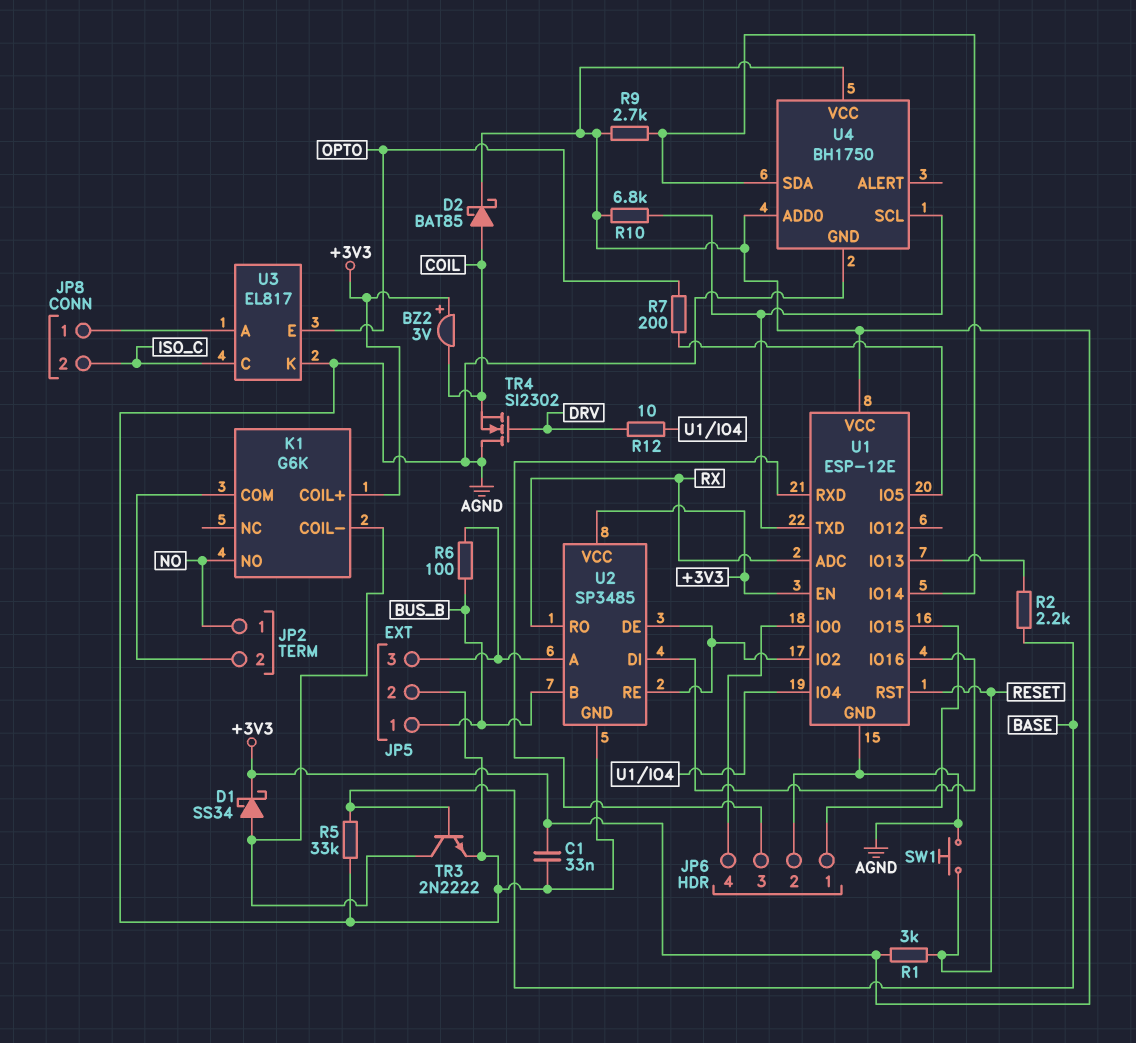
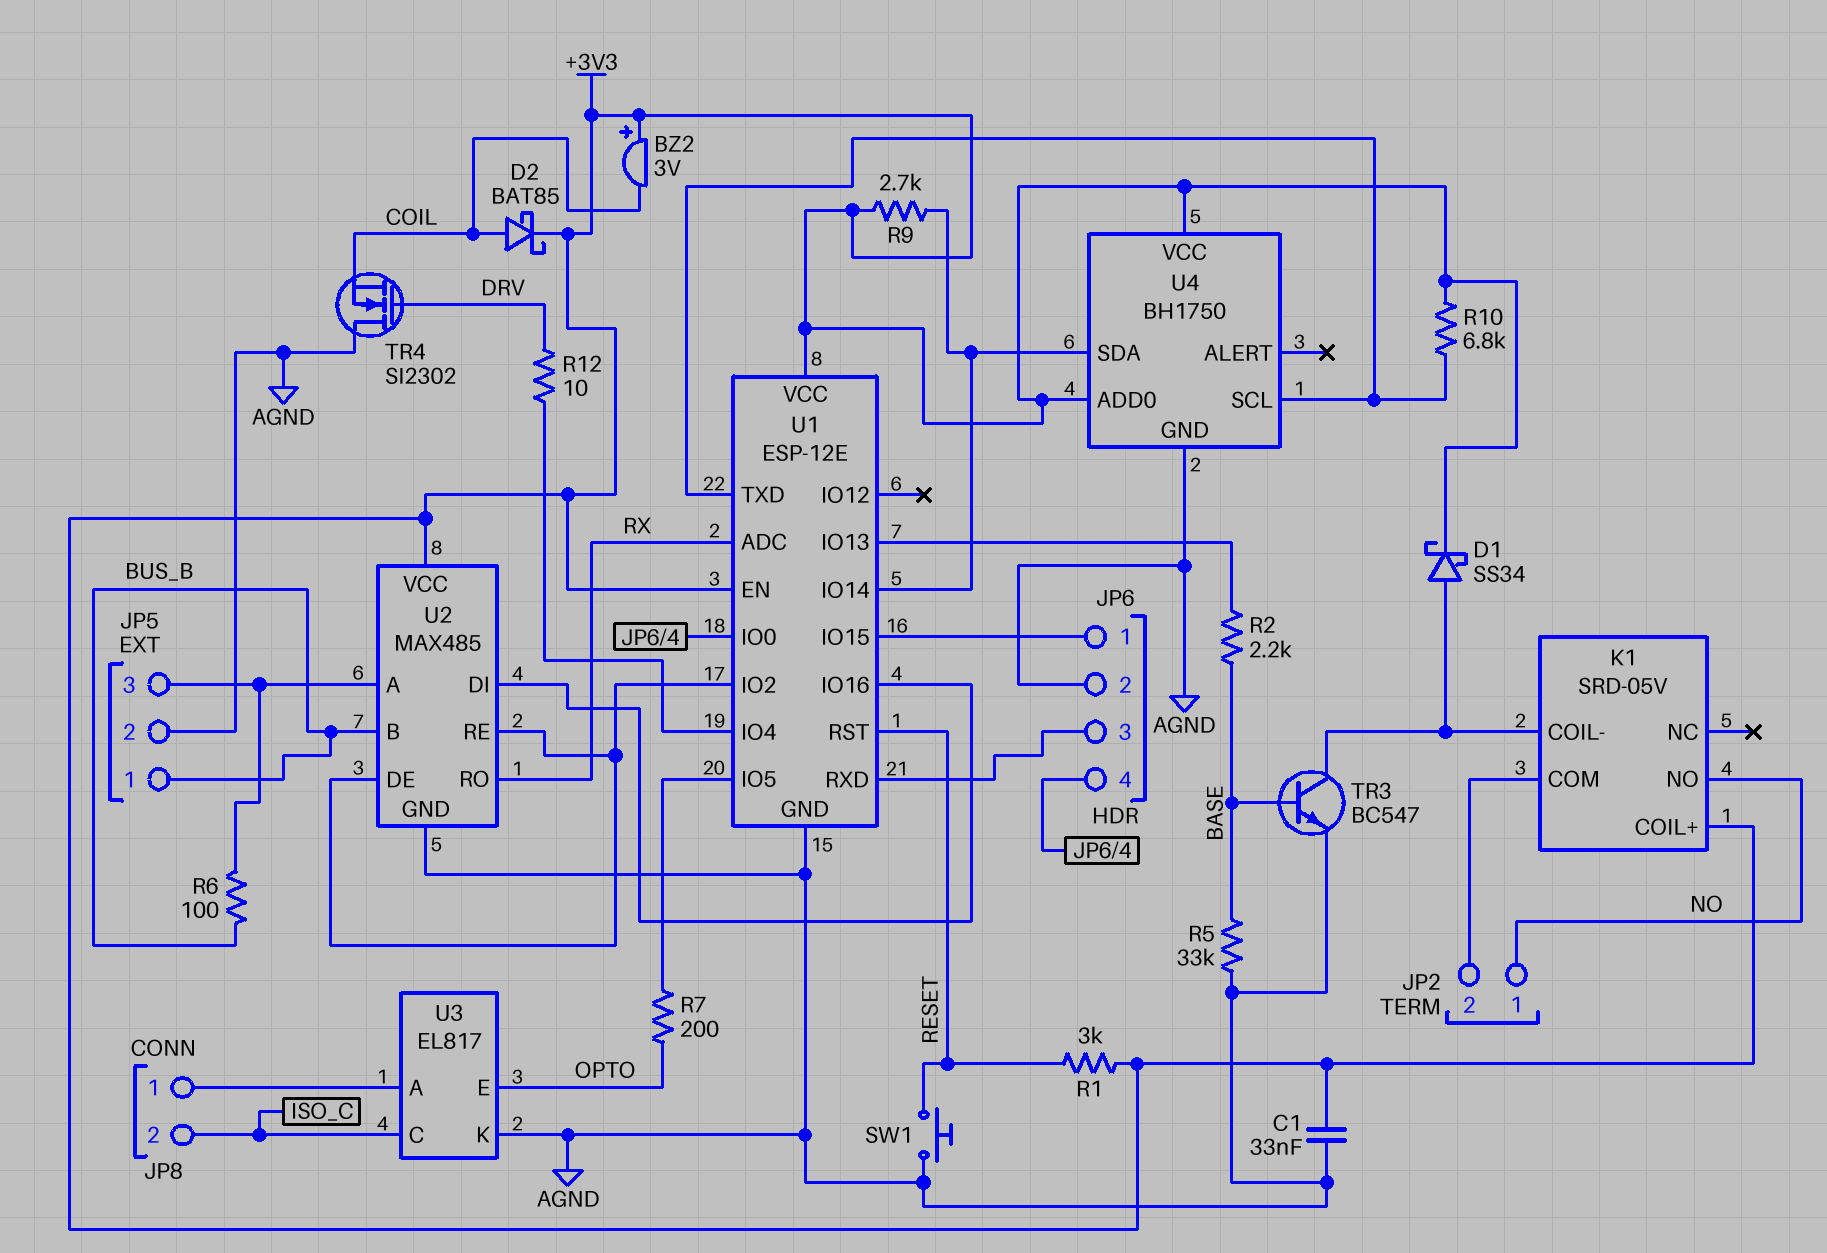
K1: G6K -> SRD-05V
TR3: NPN 2N2222 (B BASE, C K1/COIL-, E AGND) -> NPN BC547 (B BASE, C K1/COIL-, E AGND)
U2: SP3485 -> MAX485

